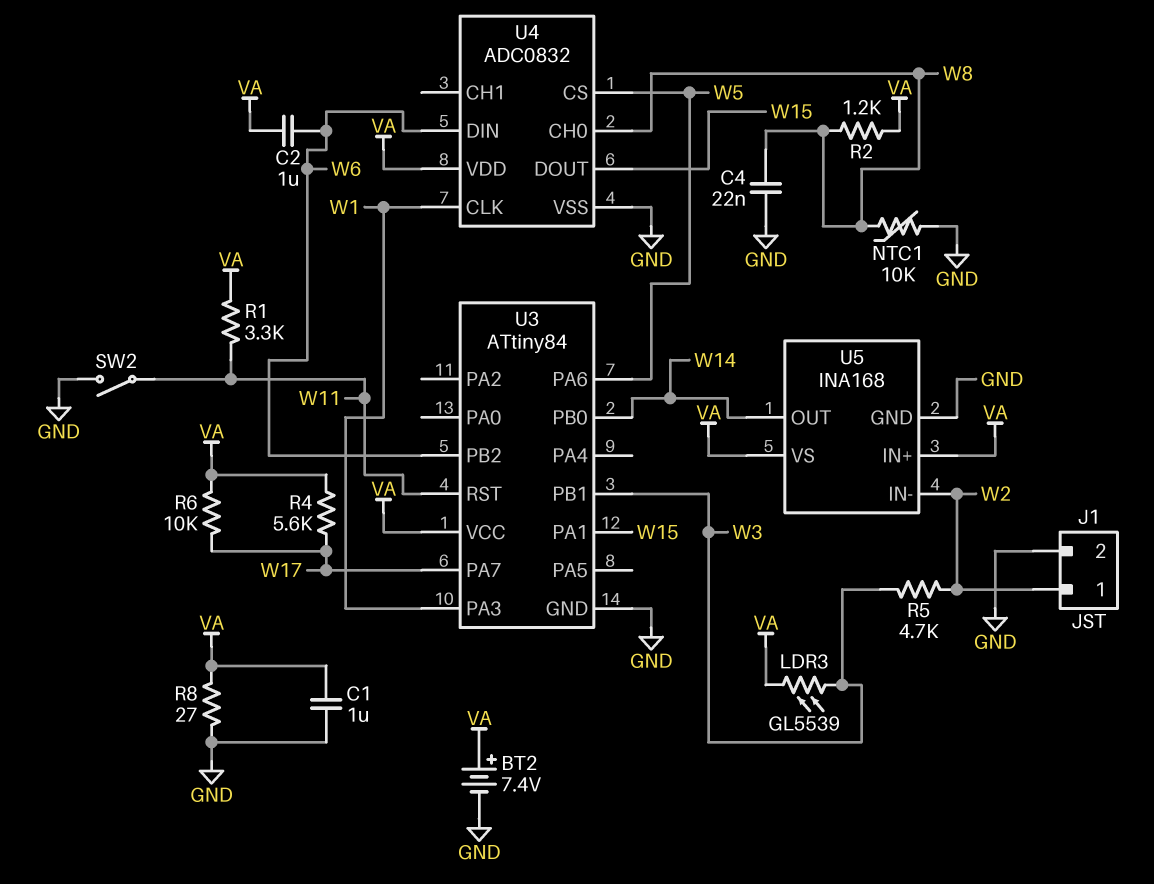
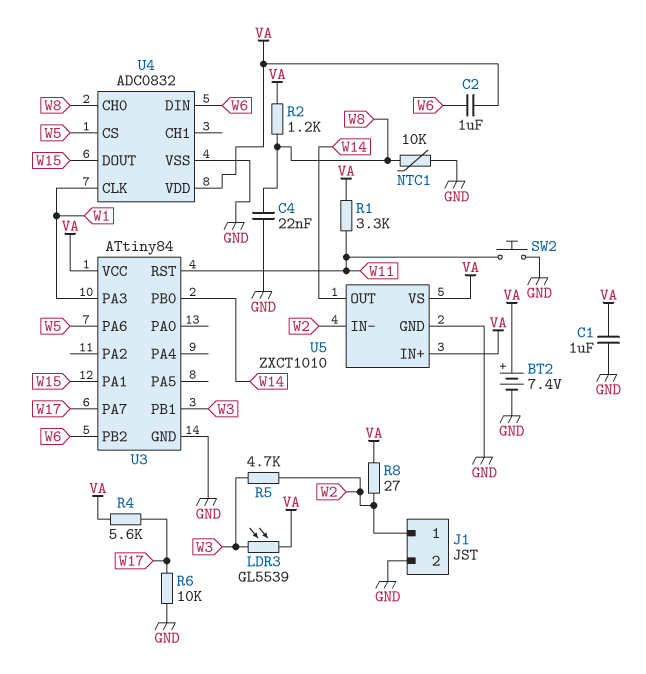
R6: 10k (VA, W17) -> 10k (GND, W17)
R8: 27 (GND, VA) -> 27 (VA, W2)
SW2: switch (GND, W11) -> button (GND, W11)
U5: INA168 -> ZXCT1010

